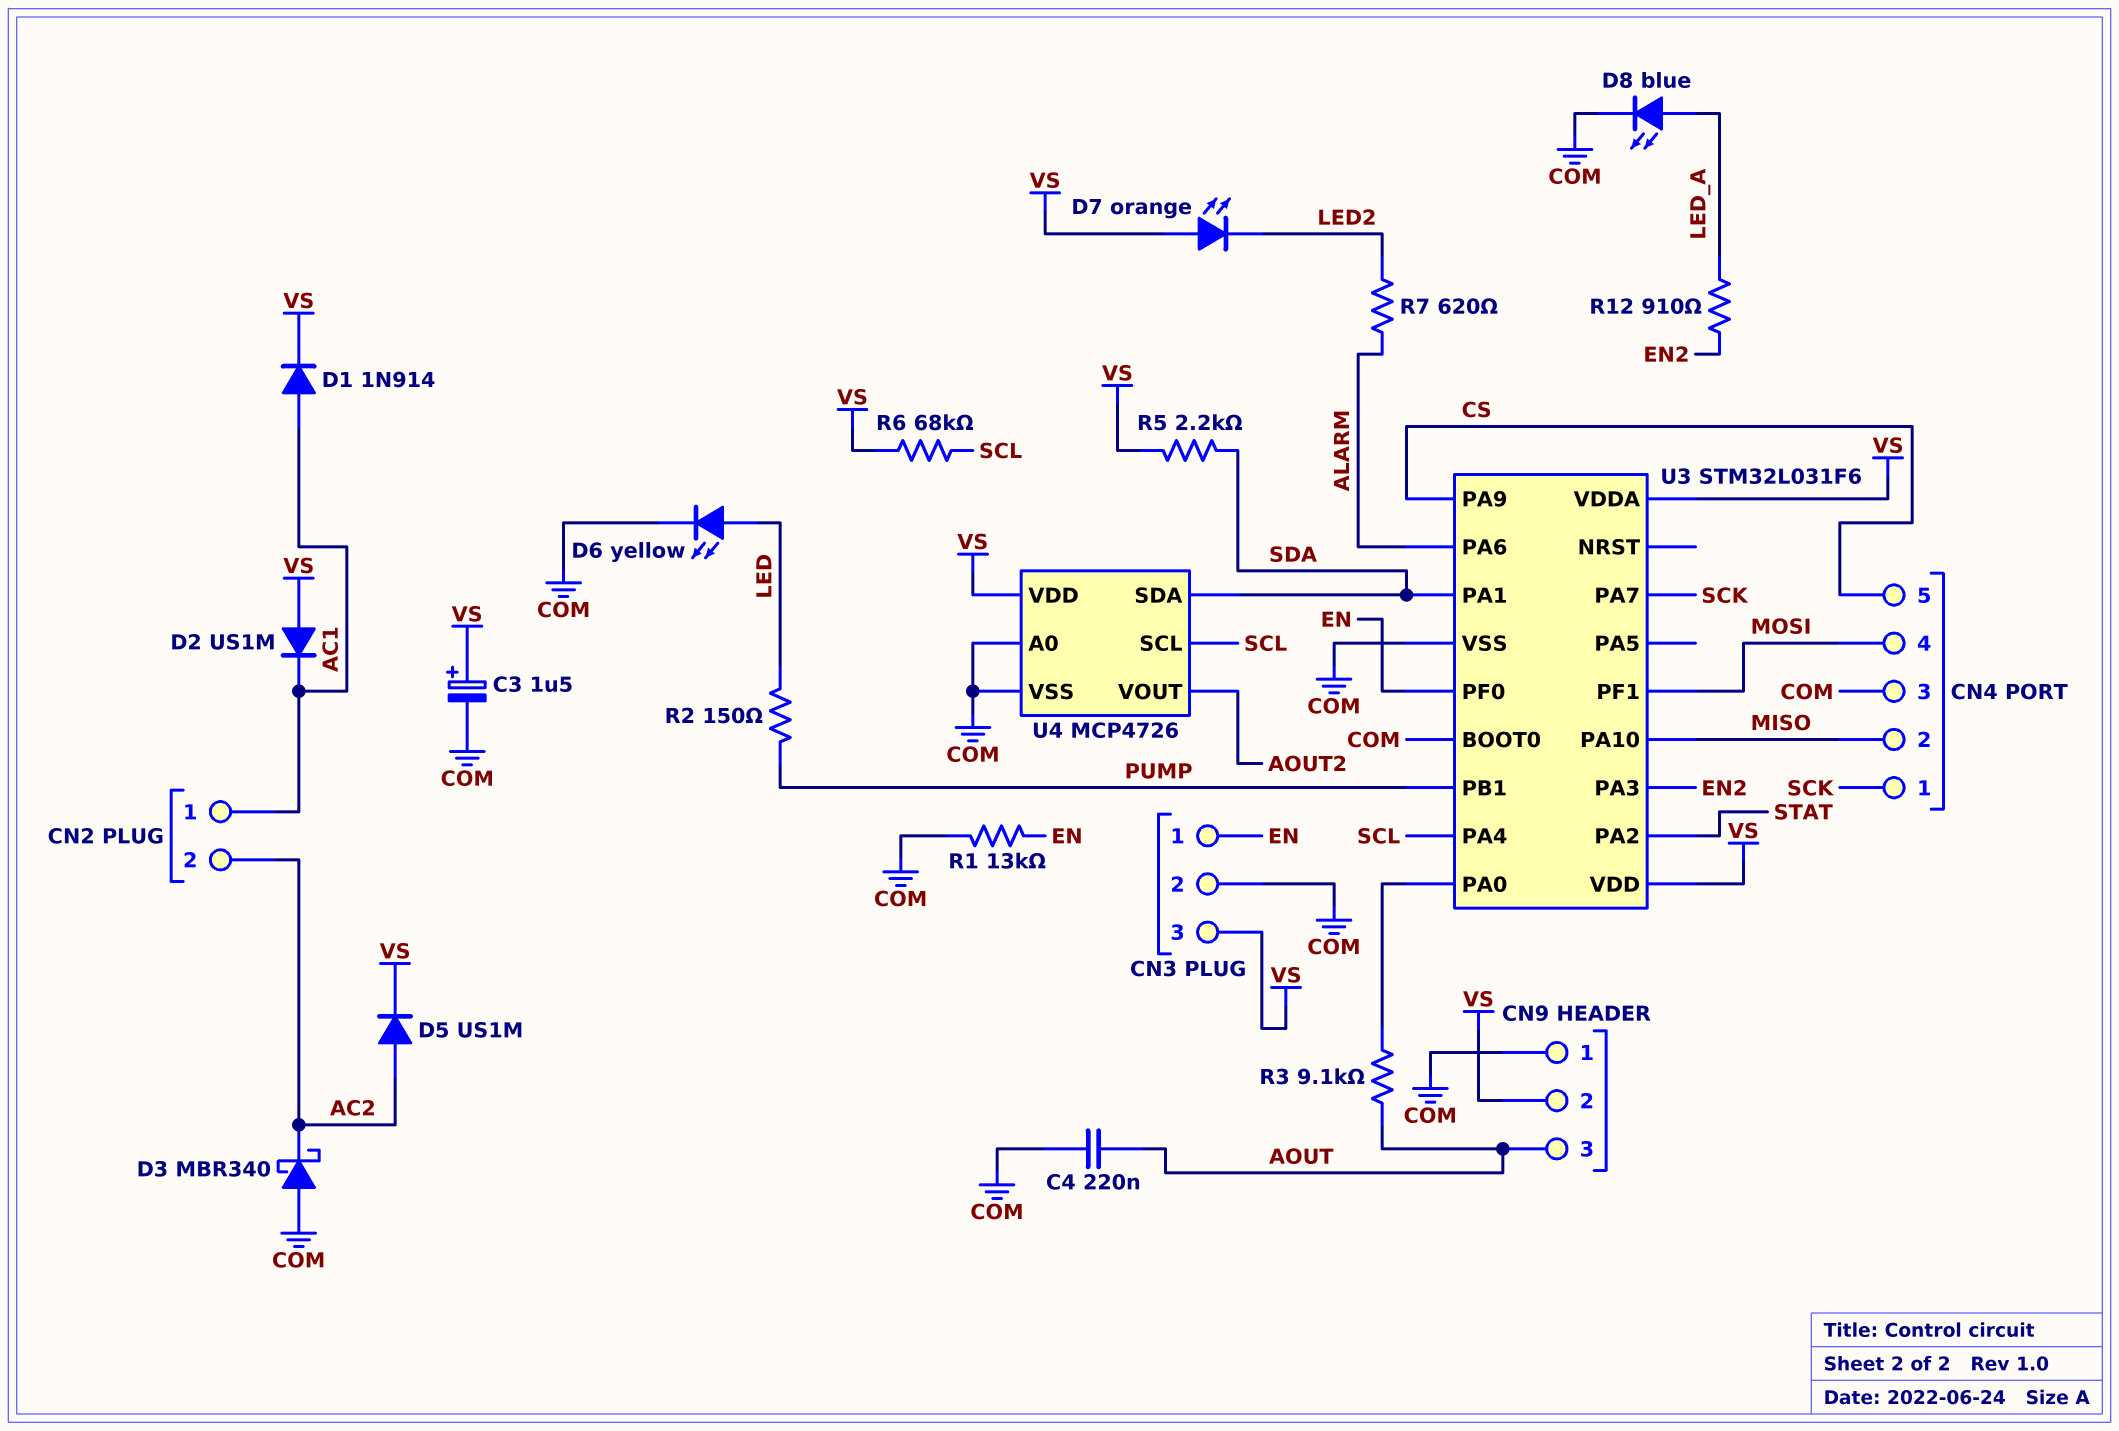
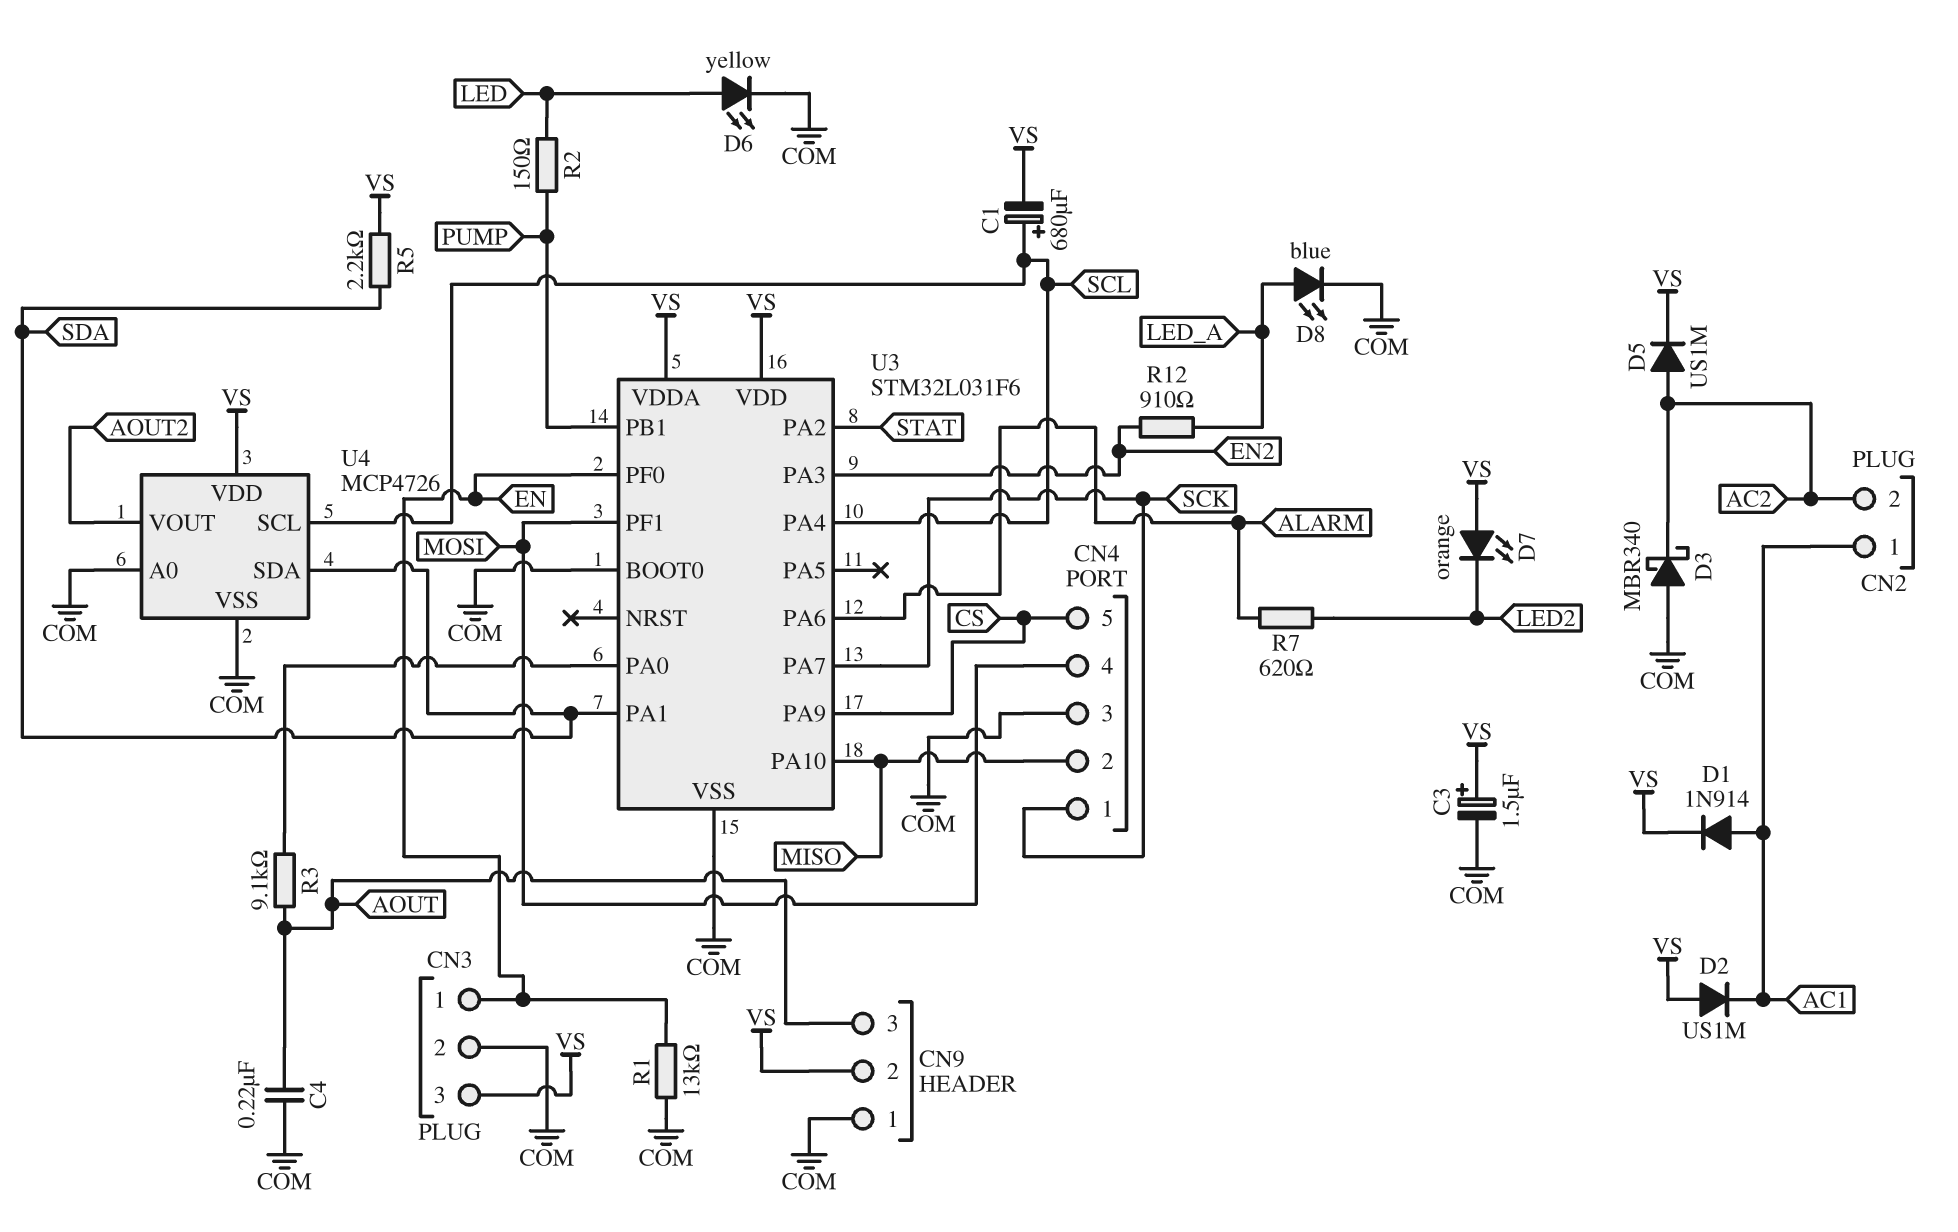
C1: none -> 680uF (plus SCL, minus VS)
R6: 68k (SCL, VS) -> none

